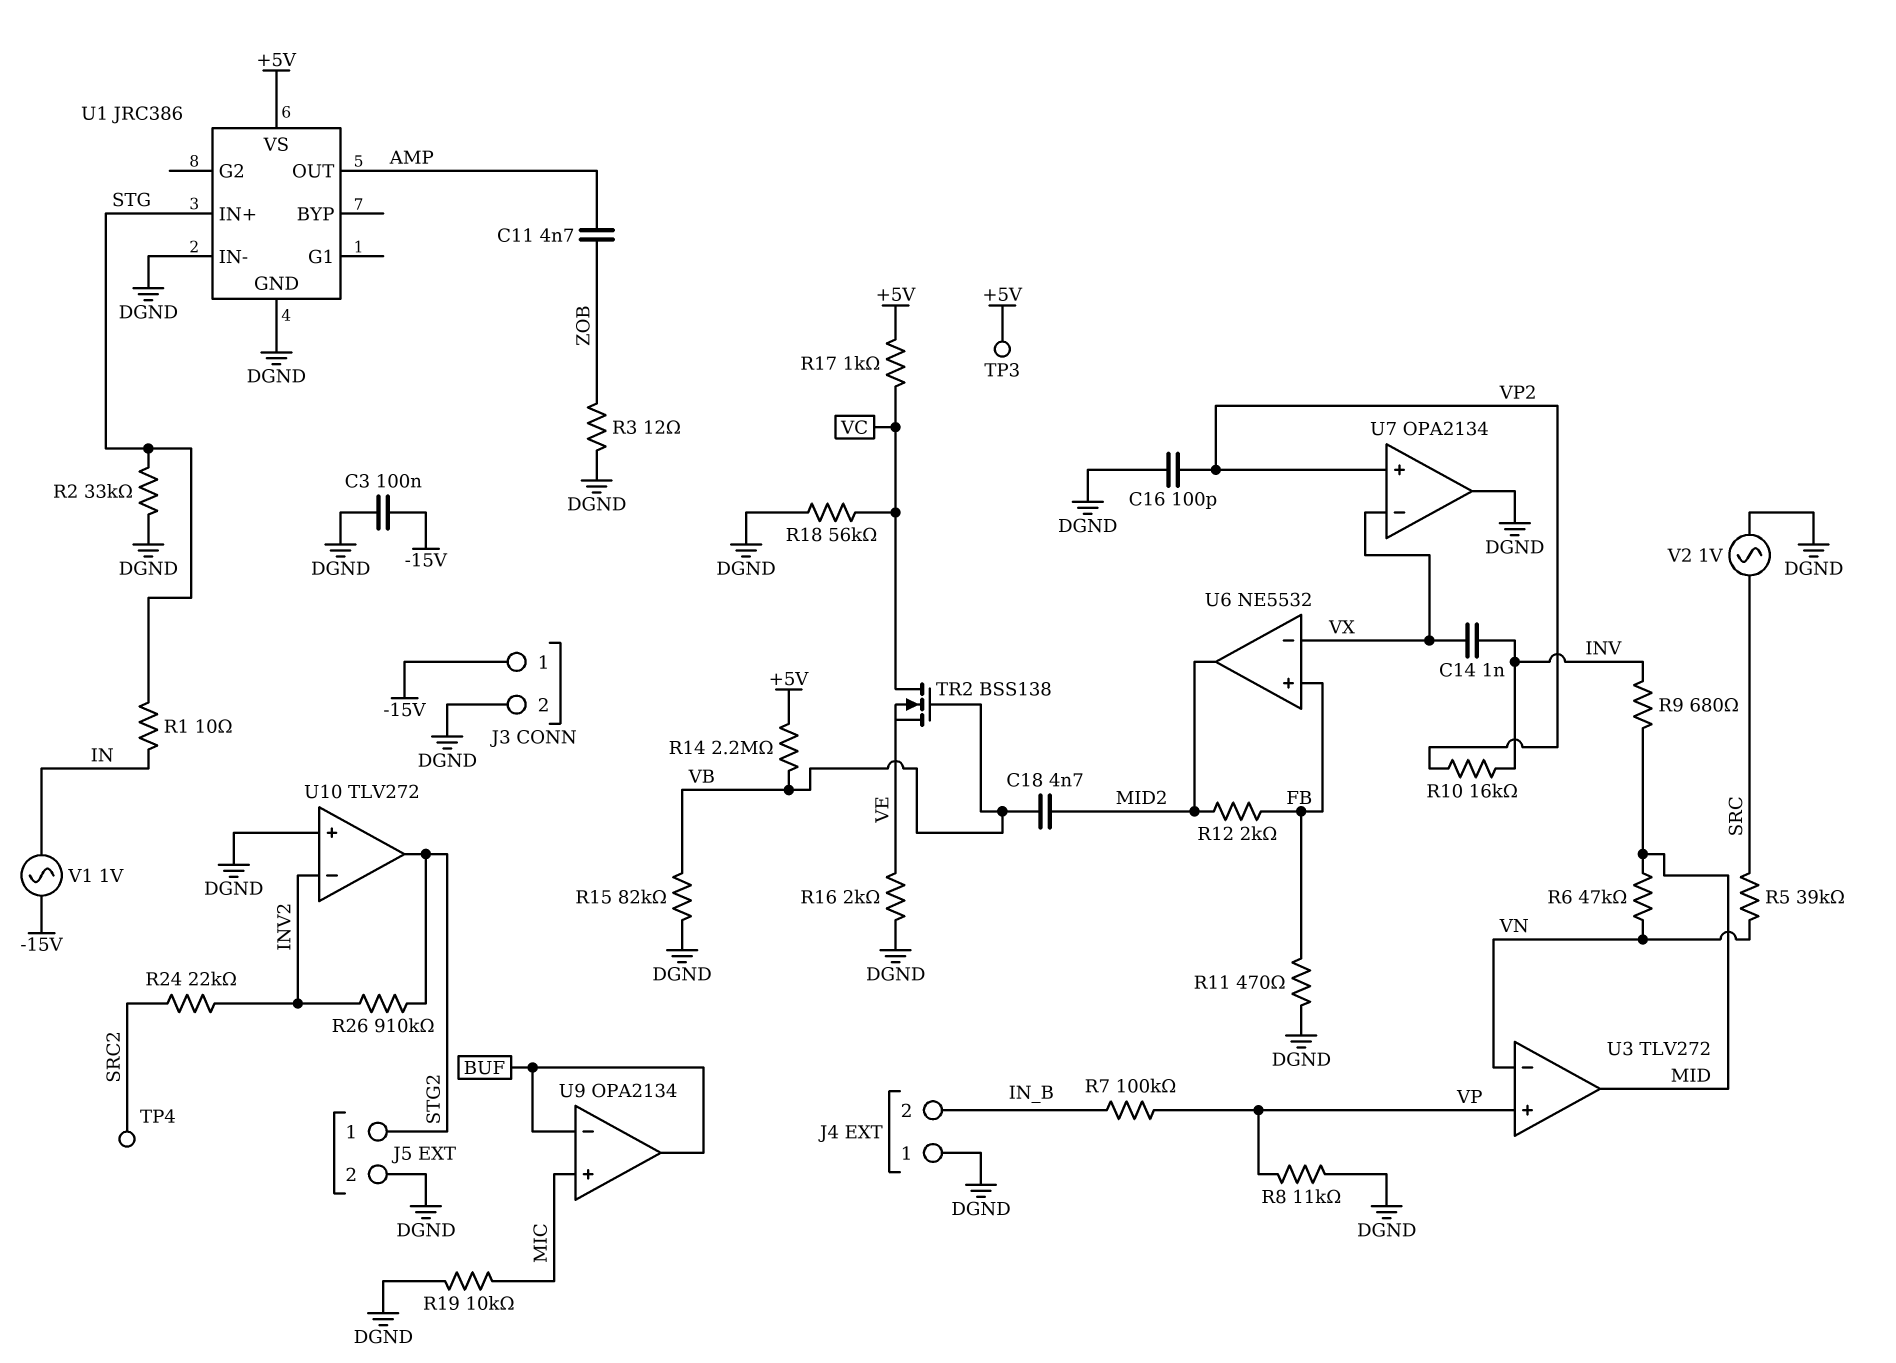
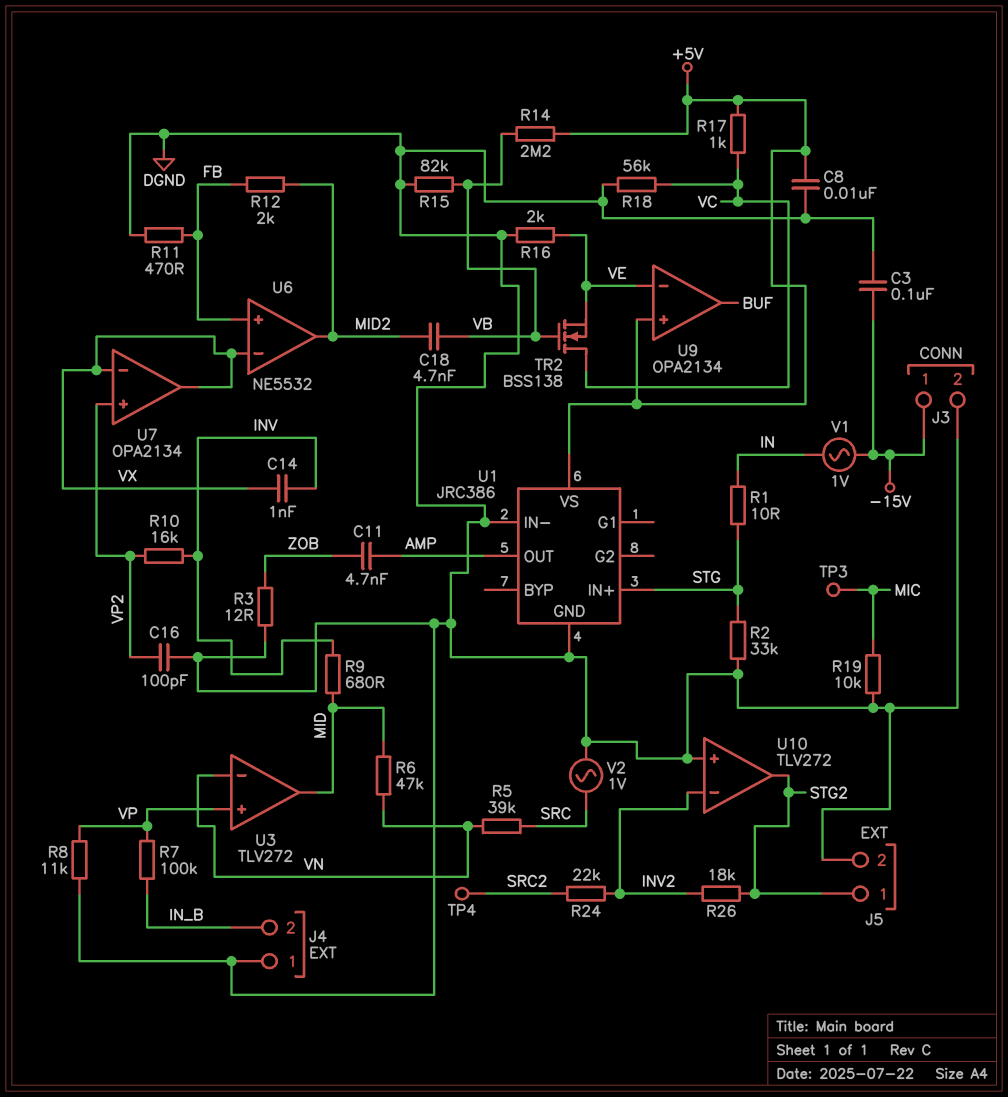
C8: none -> 10nF (+5V, DGND)
R26: 910k (INV2, STG2) -> 18k (INV2, STG2)
TP3: test point (+5V) -> test point (MIC)
U7 pin out: DGND -> VX
U9 pin in+: MIC -> +5V
U9 pin in-: BUF -> VE

